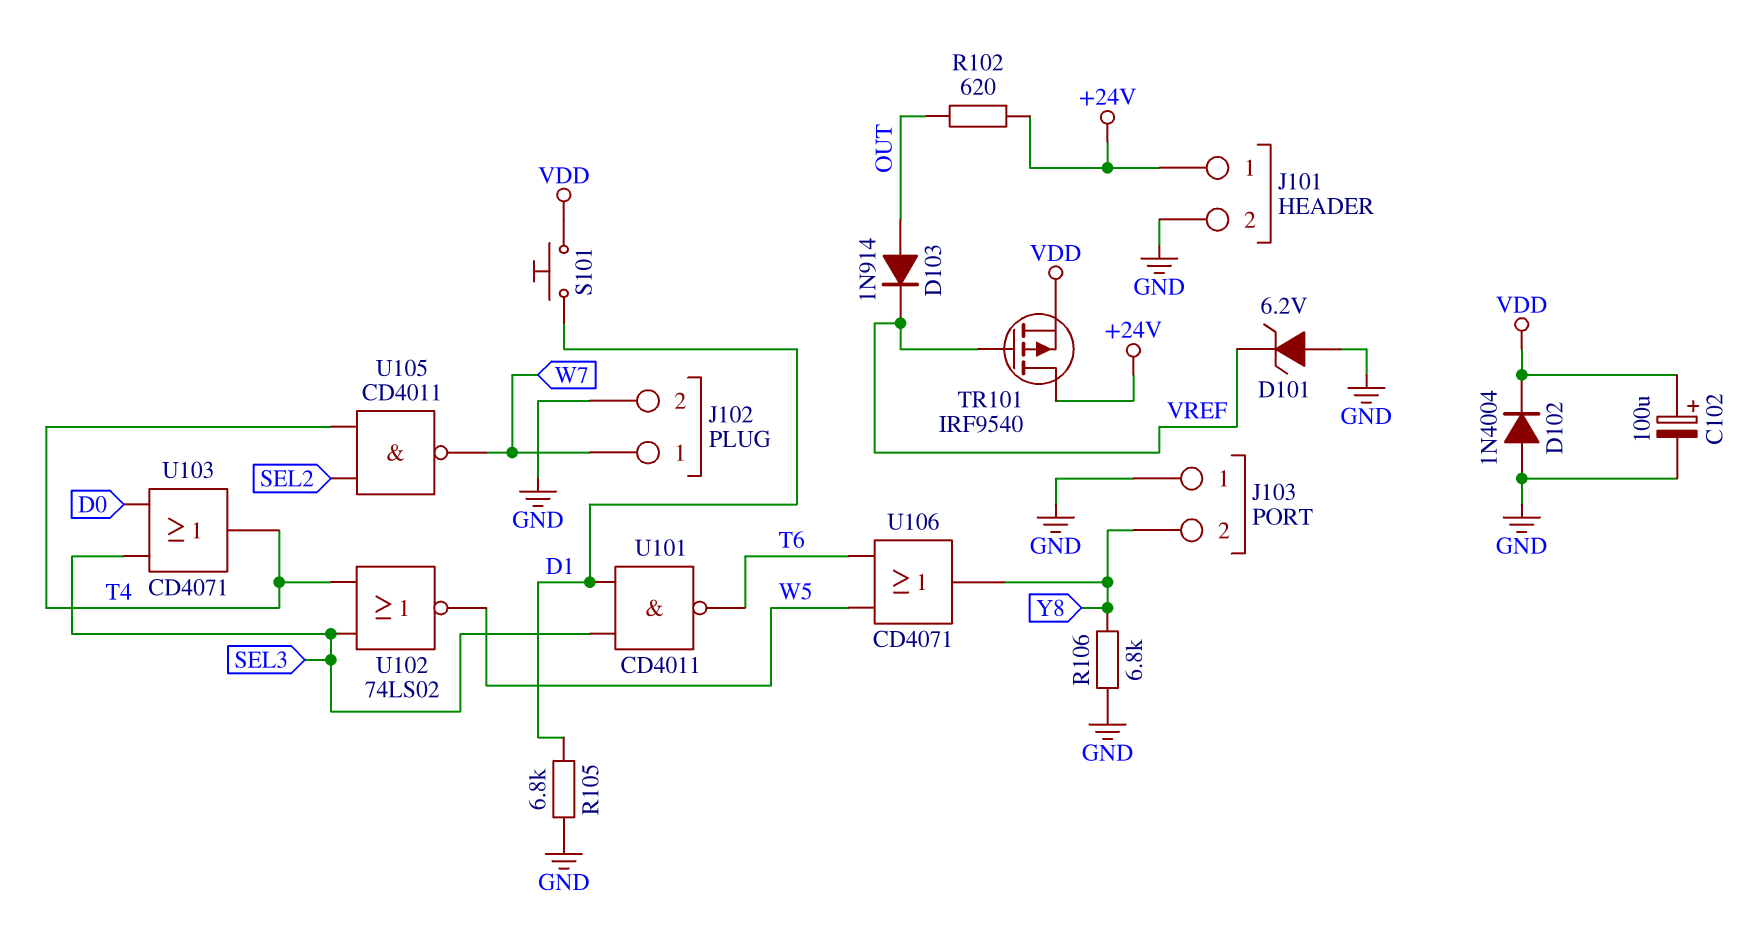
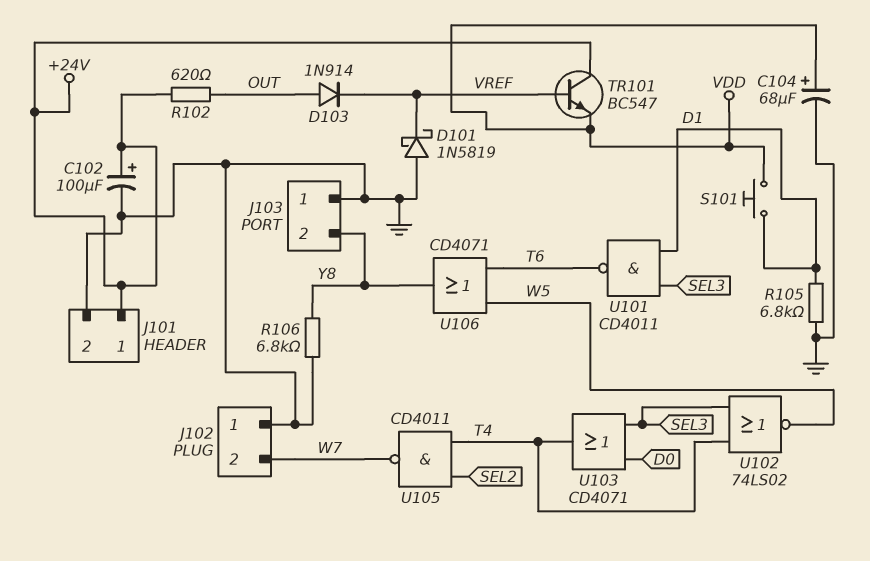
C102: 100uF (plus VDD, minus GND) -> 100uF (plus +24V, minus GND)
C104: none -> 68uF (plus VDD, minus GND)
D101: zener 6.2V (A GND, K VREF) -> schottky 1N5819 (A GND, K VREF)
D102: diode 1N4004 (A GND, K VDD) -> none
J102 pin 1: W7 -> GND
J102 pin 2: GND -> W7
TR101: PMOS IRF9540 (G VREF, D +24V, S VDD) -> NPN BC547 (B VREF, C +24V, E VDD)

